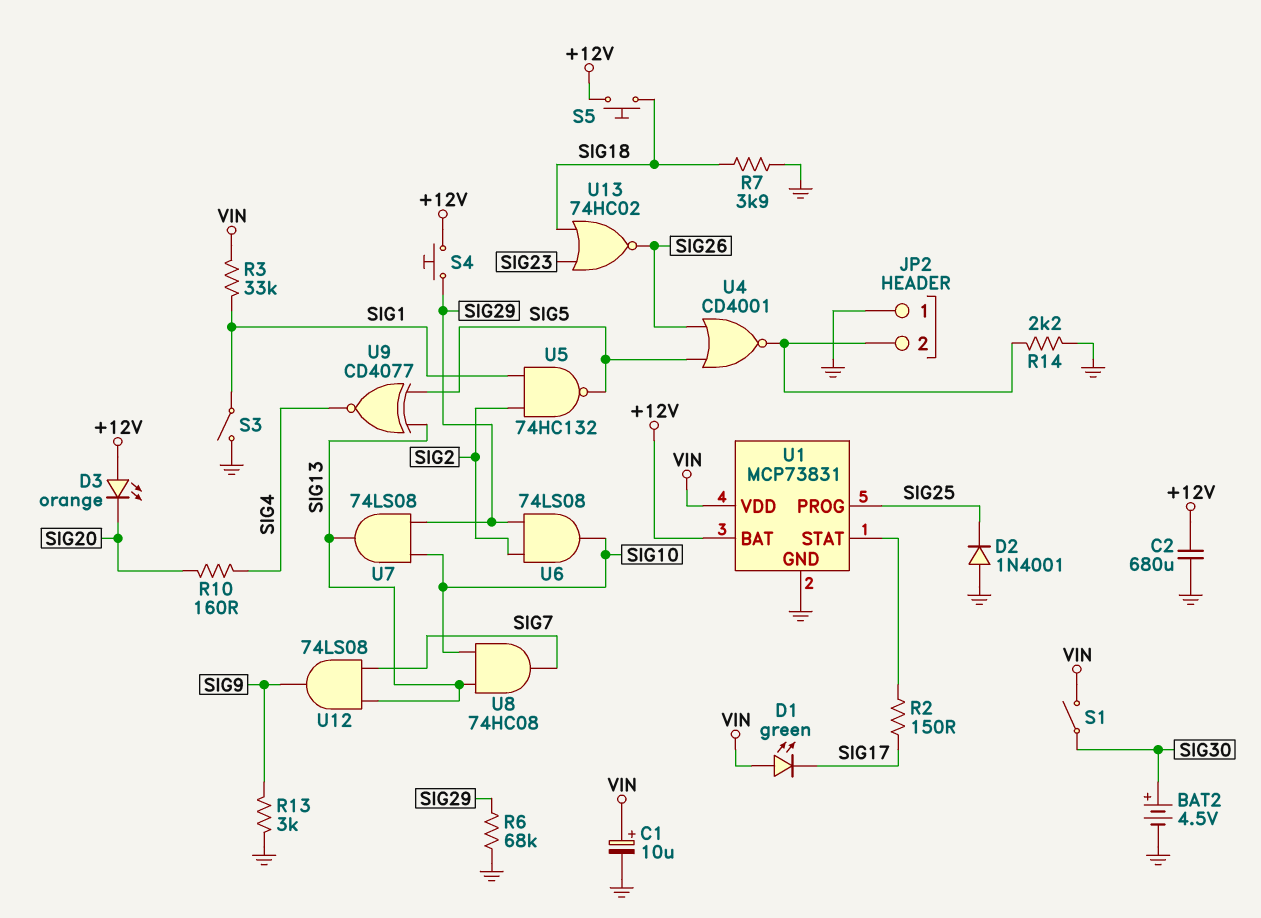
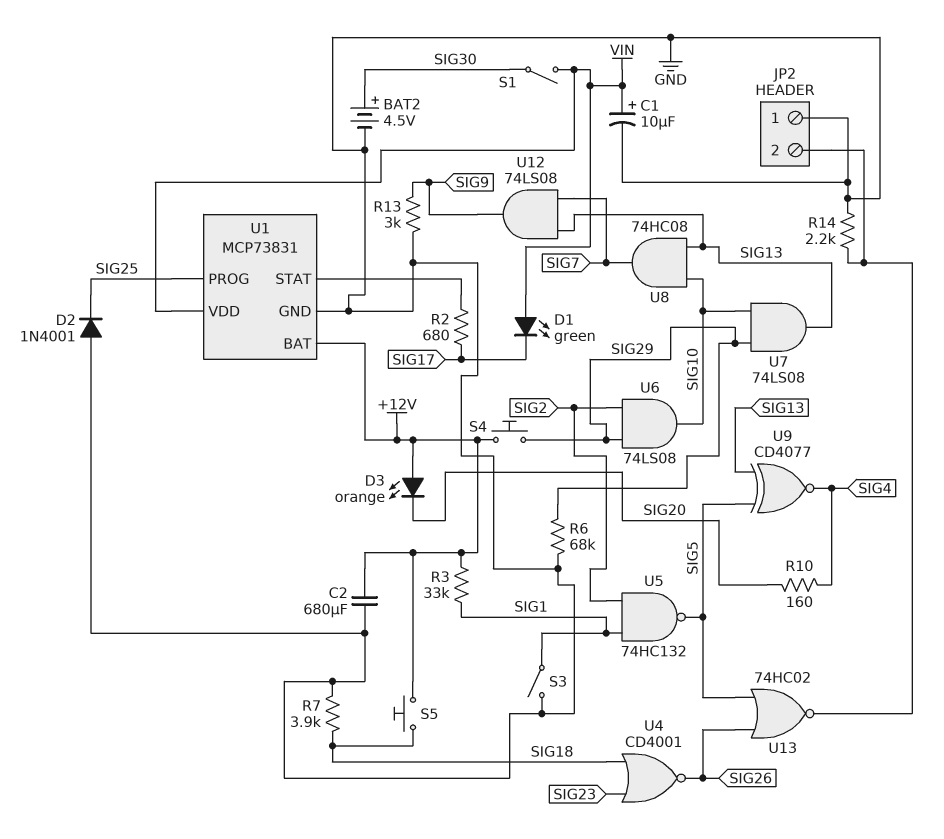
R2: 150 (SIG17, U1/STAT) -> 680 (SIG17, U1/STAT)
R3: 33k (SIG1, VIN) -> 33k (+12V, SIG1)
U4: NOR CD4001 (in SIG5, in SIG26, out JP2/2) -> NOR CD4001 (in SIG18, in SIG23, out SIG26)
U13: NOR 74HC02 (in SIG18, in SIG23, out SIG26) -> NOR 74HC02 (in SIG5, in SIG26, out JP2/2)

